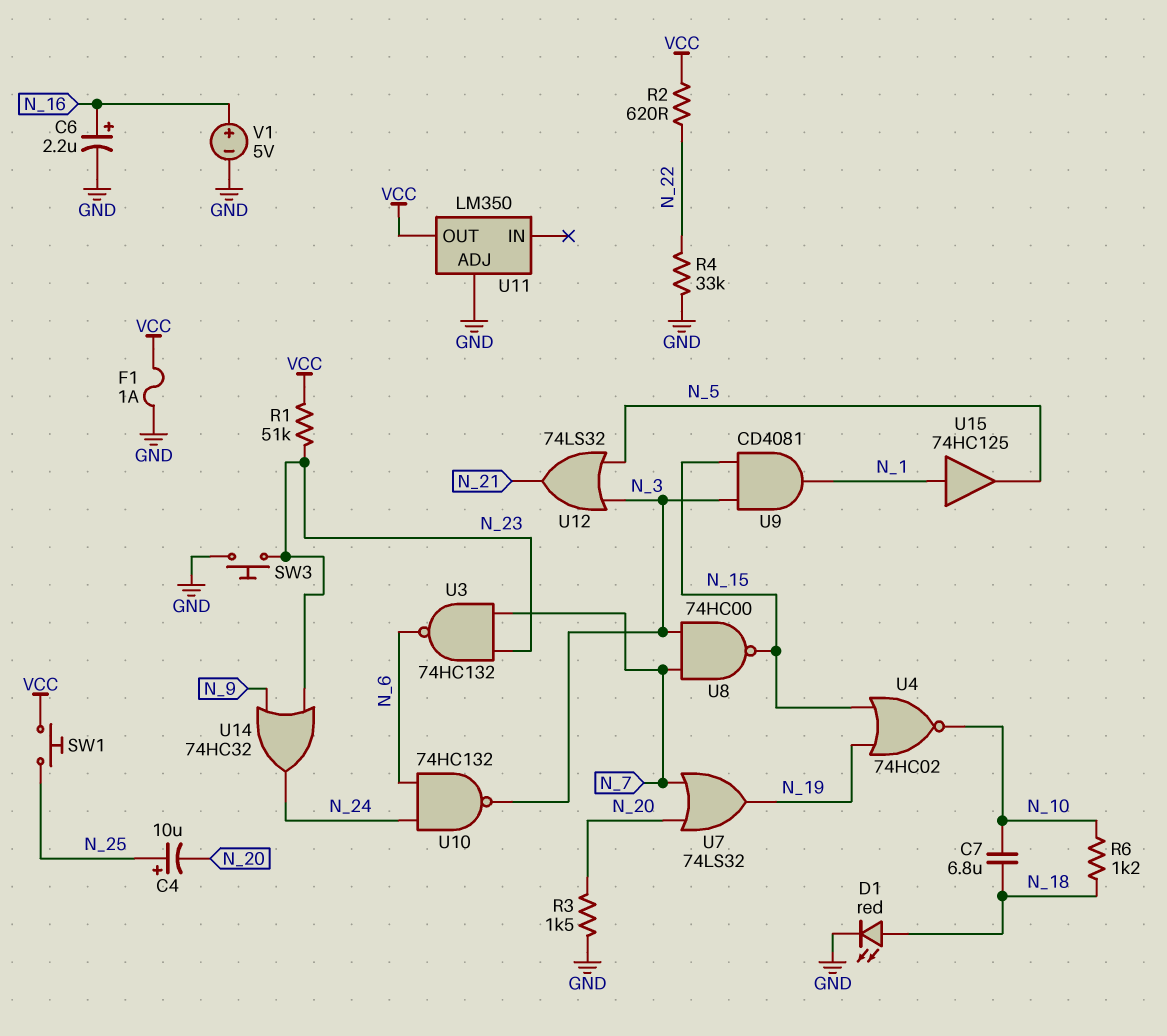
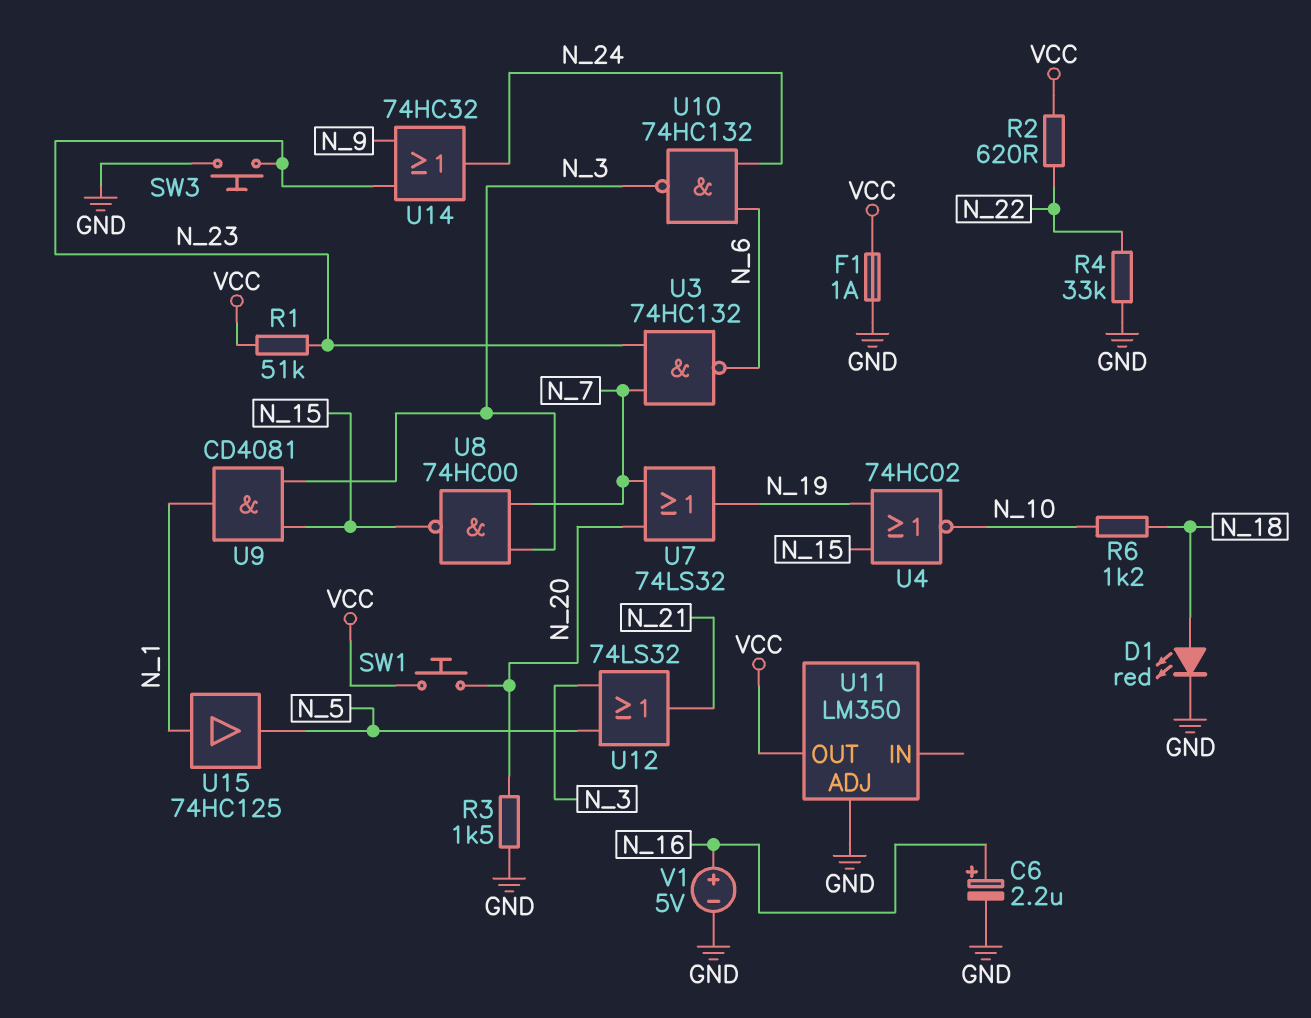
C4: 10uF (plus N_25, minus N_20) -> none
C7: 6.8uF (N_10, N_18) -> none
SW1: button (N_25, VCC) -> button (N_20, VCC)

